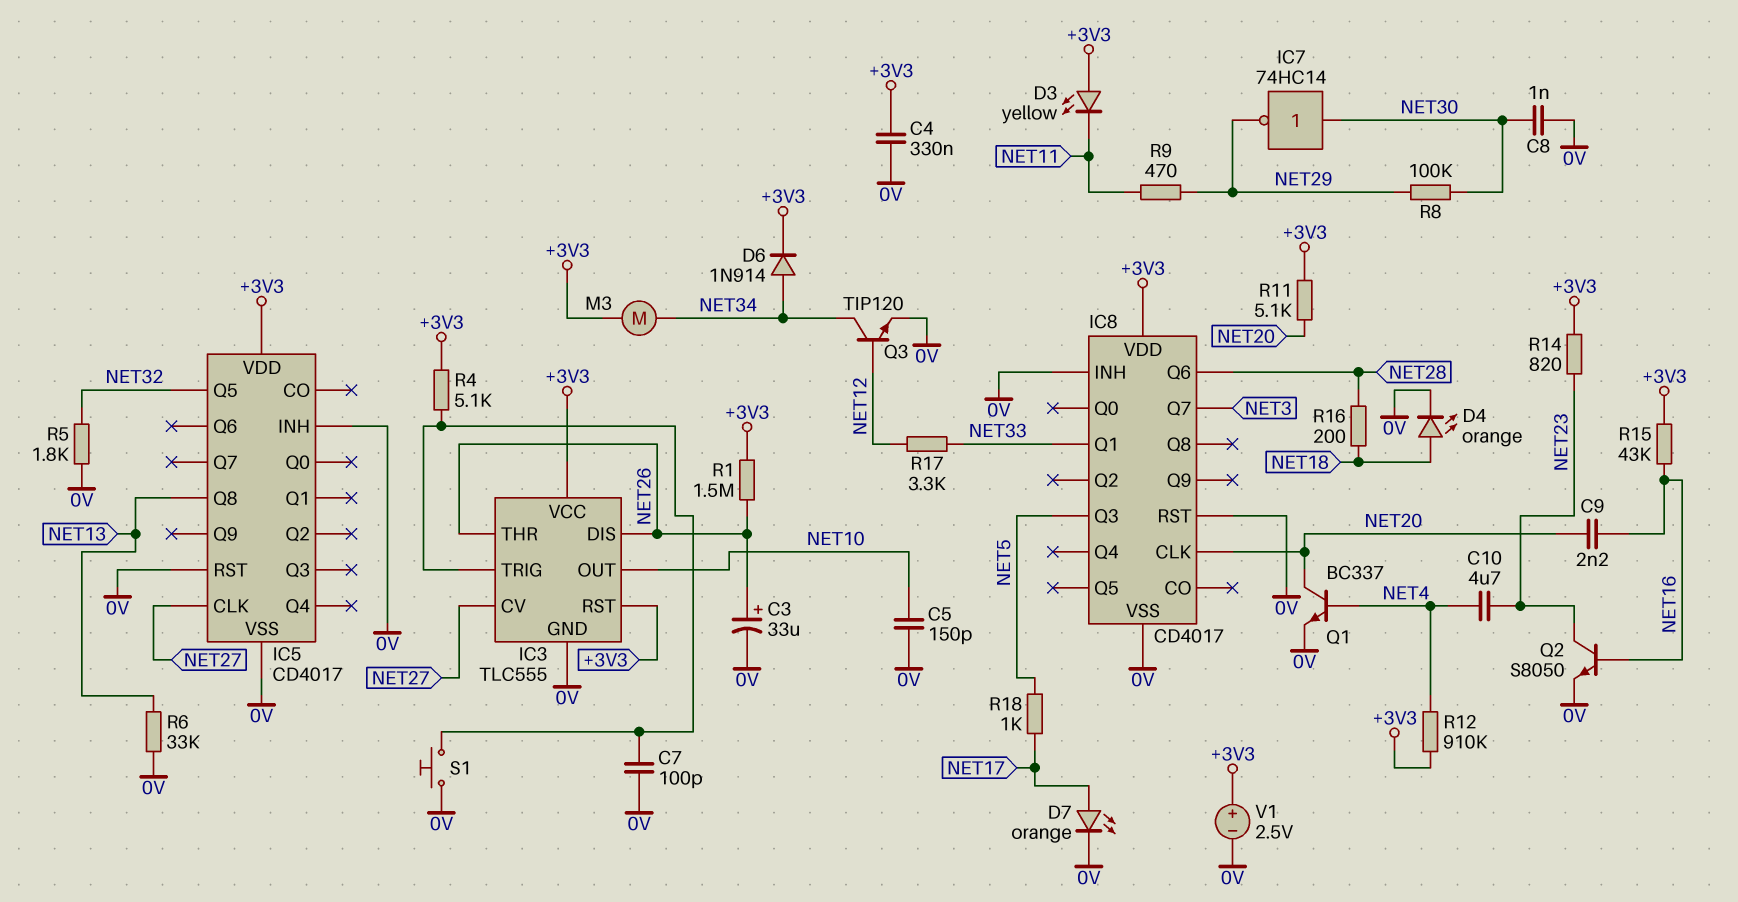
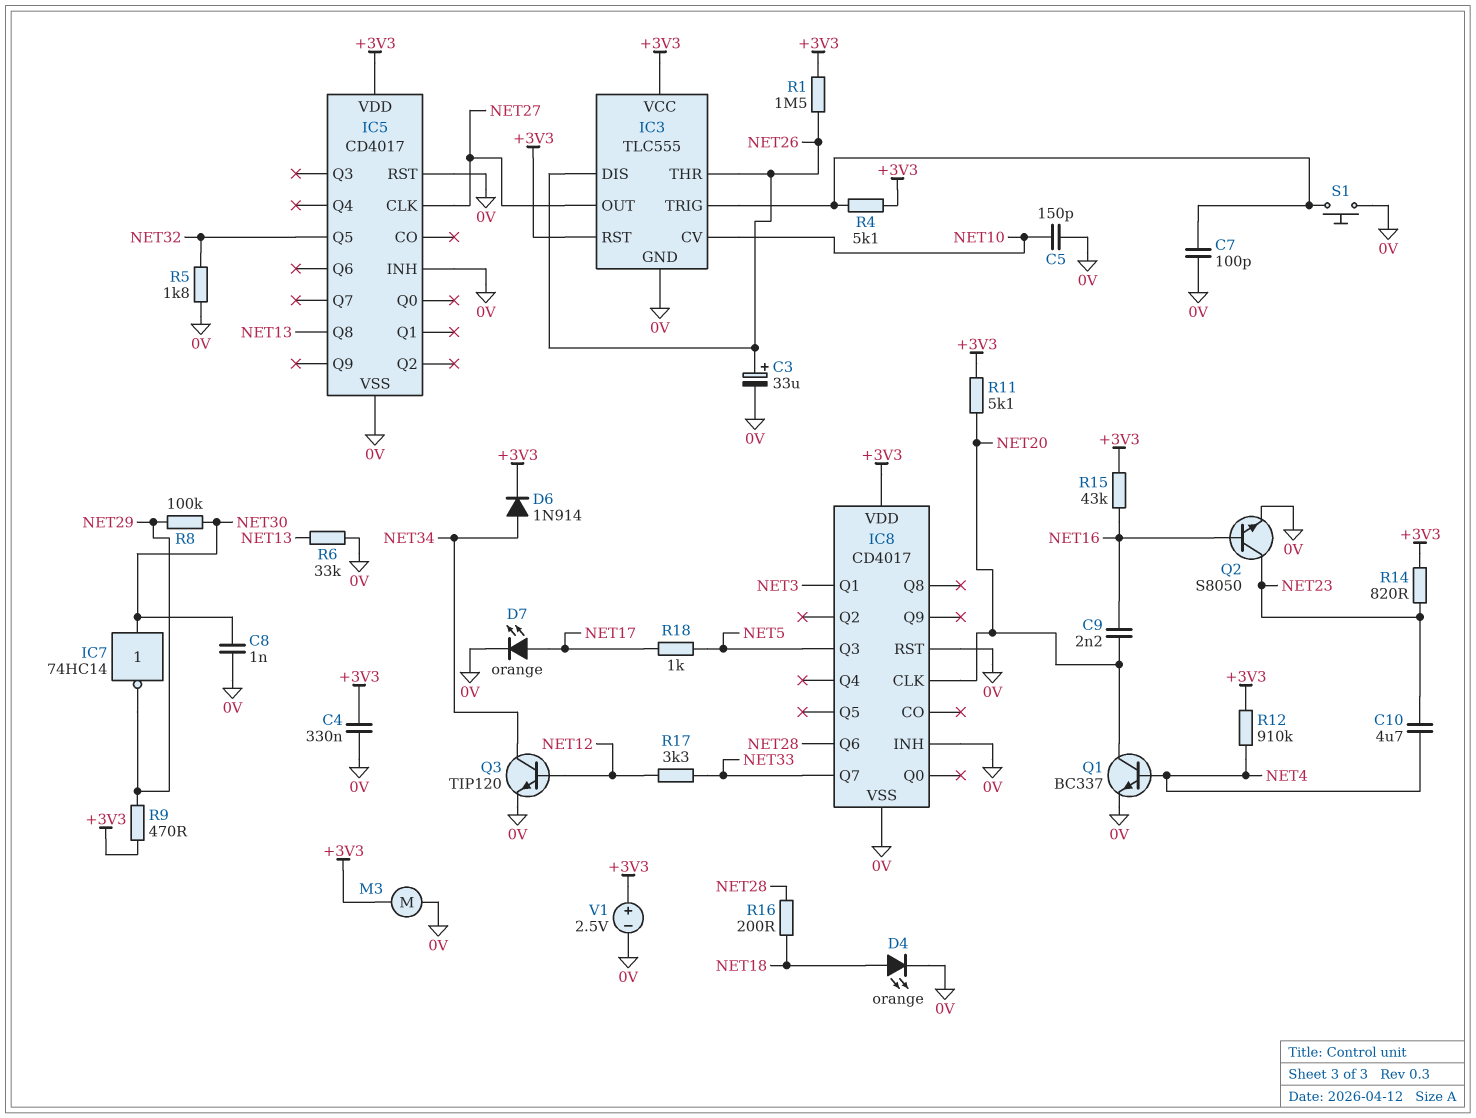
D3: LED yellow (A +3V3, K NET11) -> none
IC3 pin CV: NET27 -> NET10
IC3 pin OUT: NET10 -> NET27
IC8 pin Q1: NET33 -> NET3
IC8 pin Q7: NET3 -> NET33
M3: motor (+3V3, NET34) -> motor (+3V3, 0V)
R9: 470 (NET11, NET29) -> 470 (+3V3, NET29)

